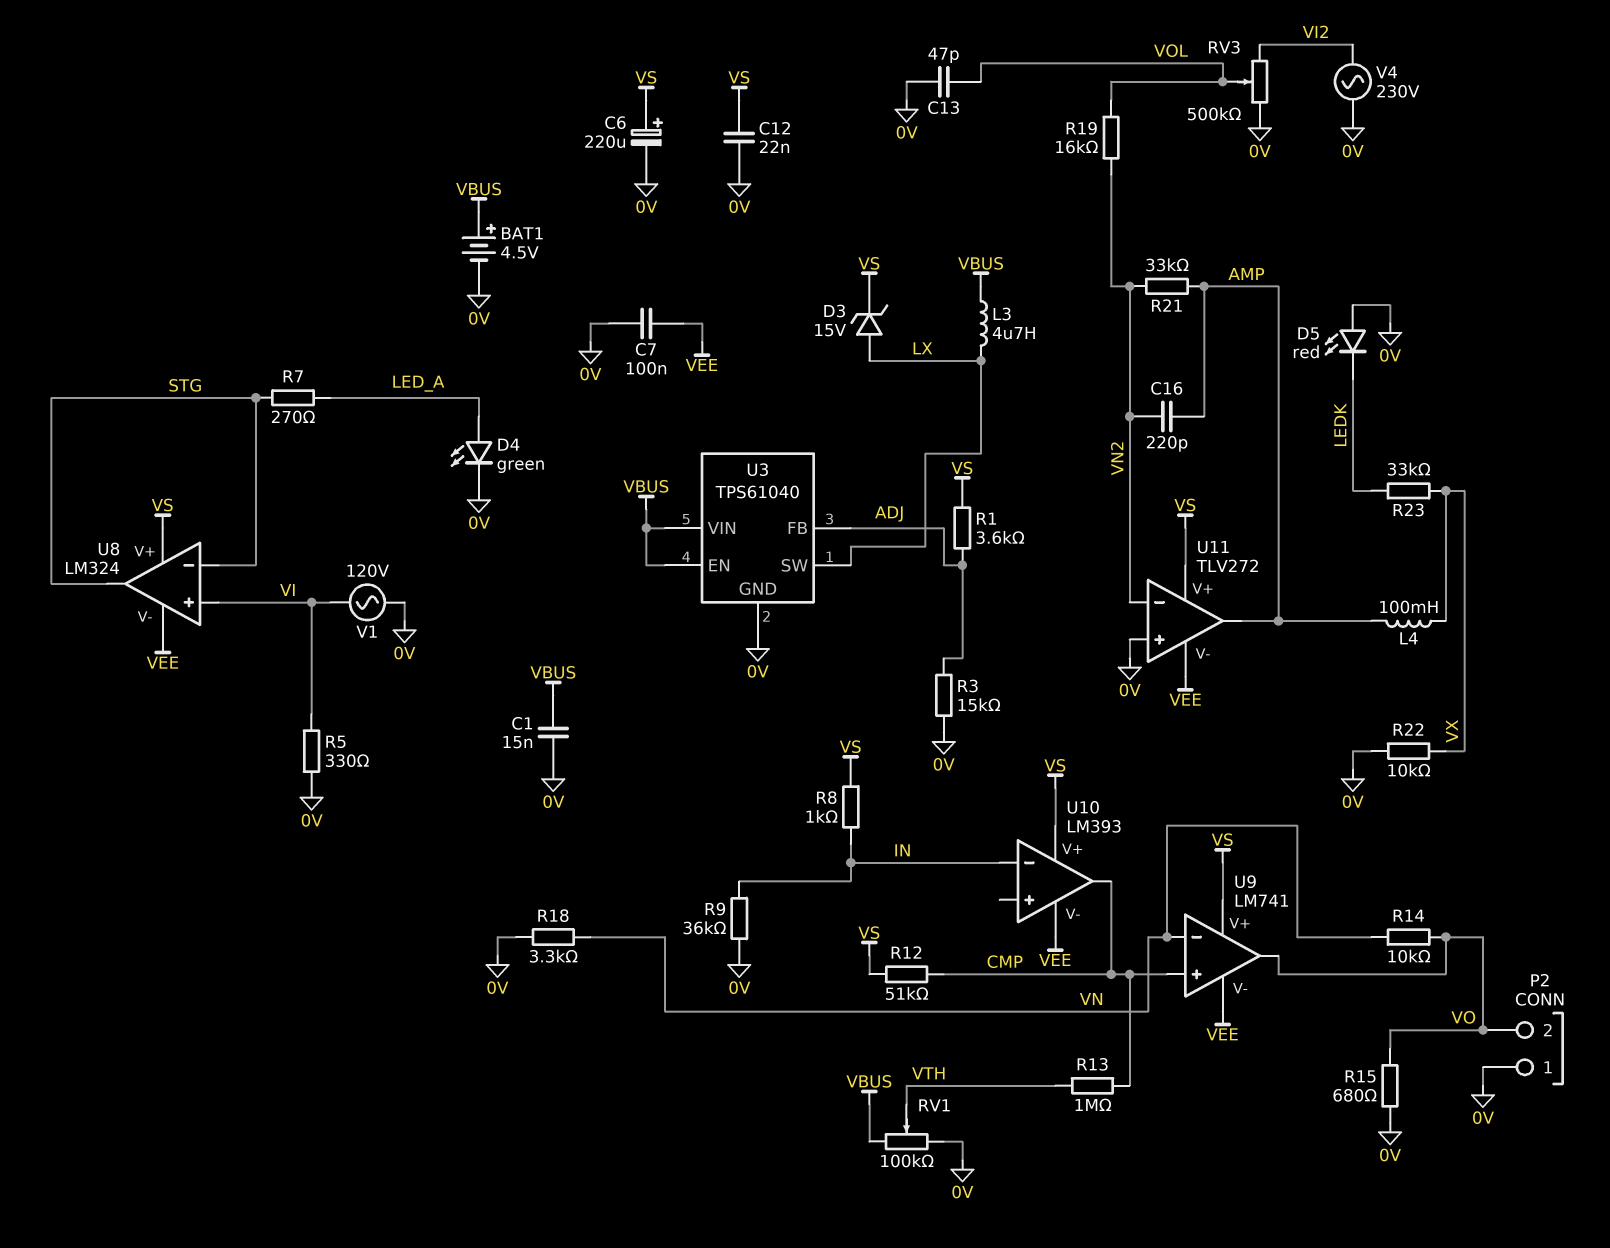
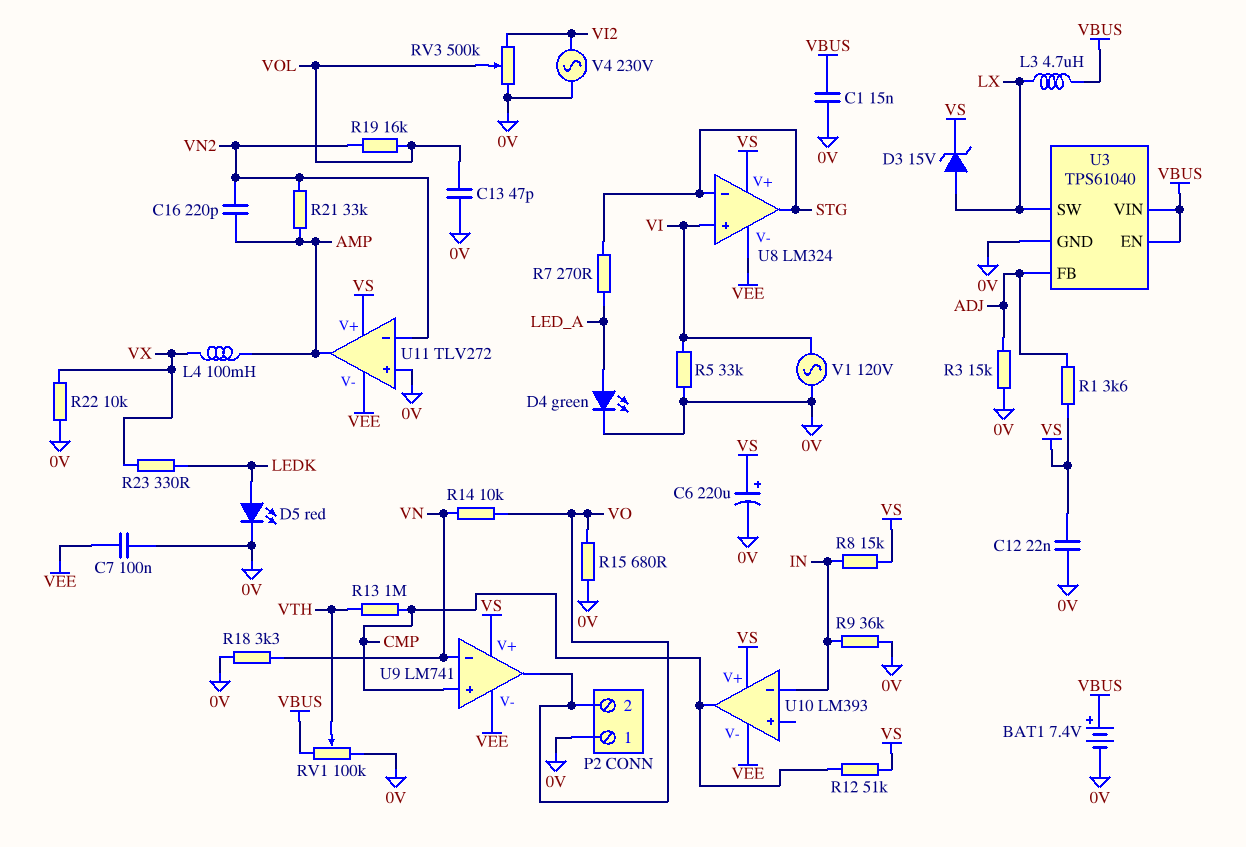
BAT1: 4.5V (plus VBUS, minus 0V) -> 7.4V (plus VBUS, minus 0V)
D5: LED red (A 0V, K LEDK) -> LED red (A LEDK, K 0V)
R5: 330 (0V, VI) -> 33k (0V, VI)
R8: 1k (IN, VS) -> 15k (IN, VS)
R23: 33k (LEDK, VX) -> 330 (LEDK, VX)

